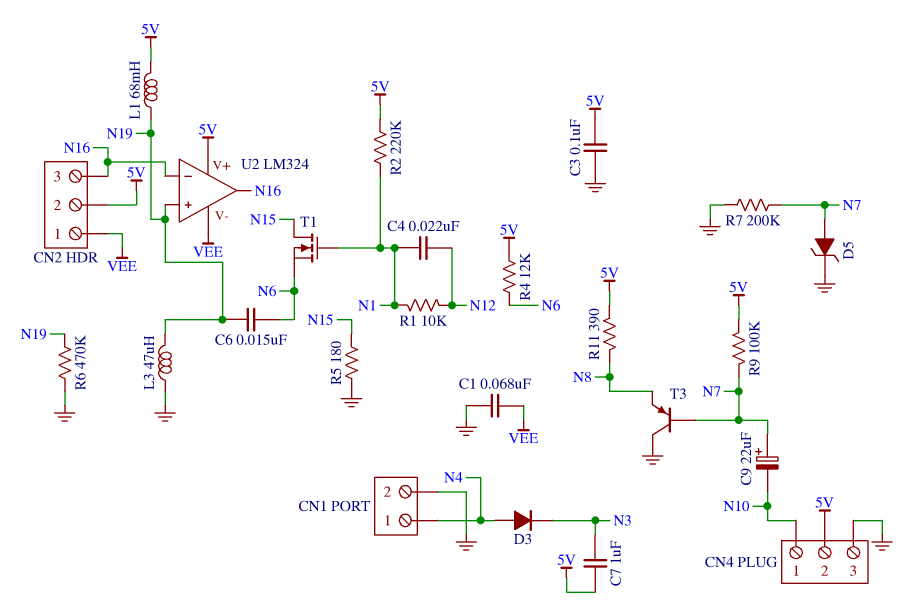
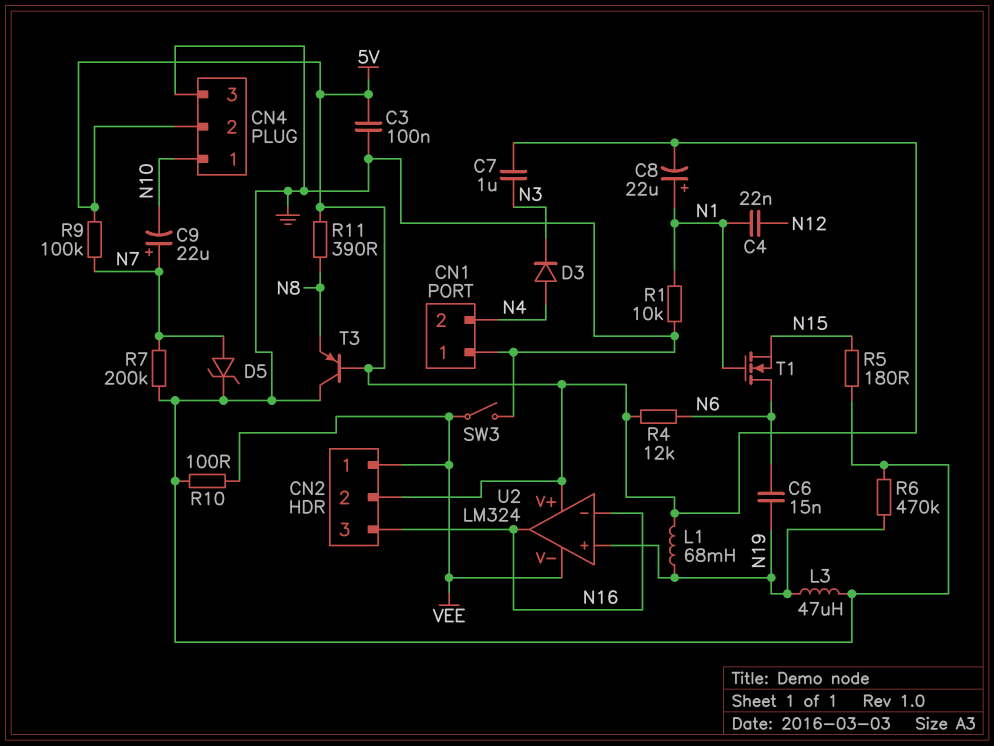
C1: 68nF (GND, VEE) -> none
C8: none -> 22uF (plus N1, minus 5V)
CN1 pin 1: N4 -> GND
CN1 pin 2: GND -> N4
R1: 10k (N1, N12) -> 10k (GND, N1)
R2: 220k (5V, N1) -> none
R10: none -> 100 (GND, VEE)
SW3: none -> switch (GND, VEE)
T1: NMOS (G N1, D N15, S N6) -> NMOS (G N1, D N6, S N15)
T3: PNP (B N7, C GND, E N8) -> PNP (B 5V, C GND, E N8)

